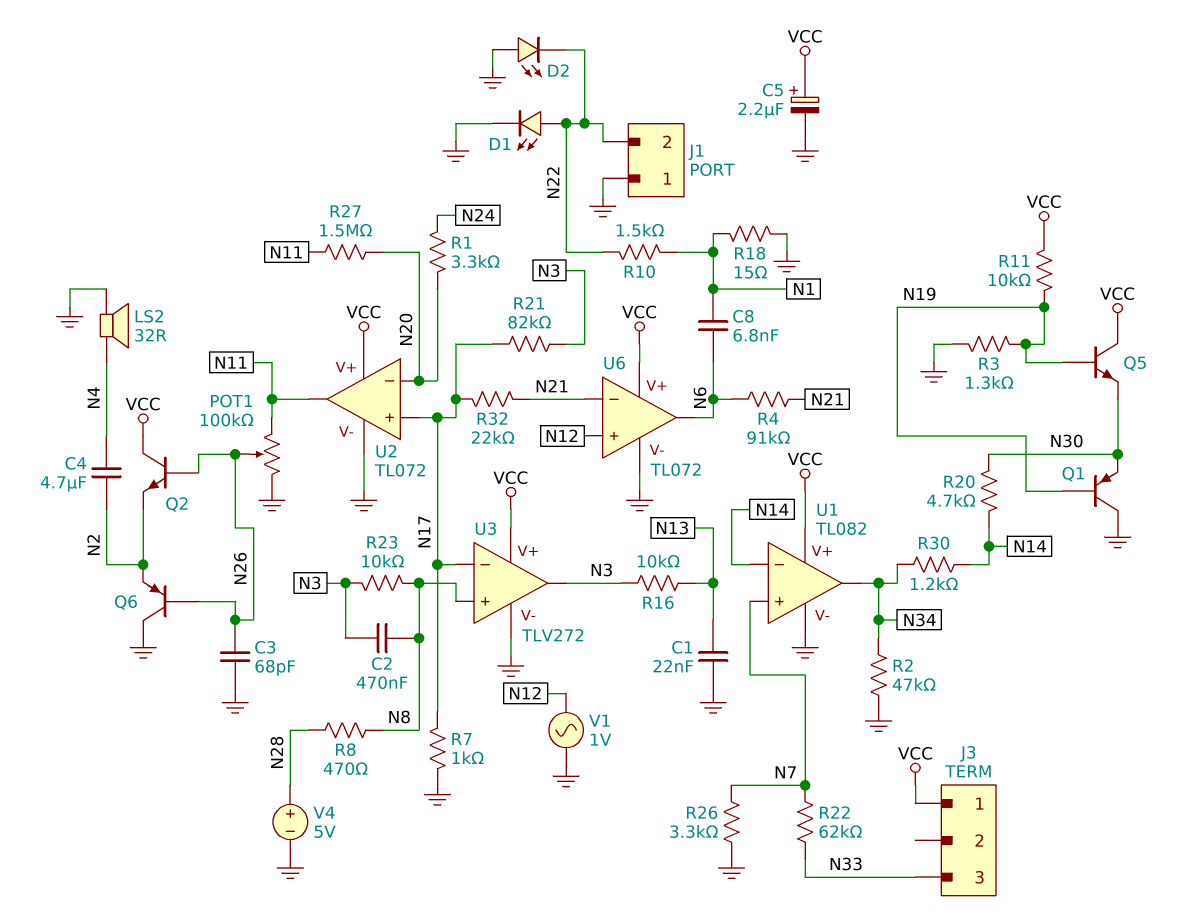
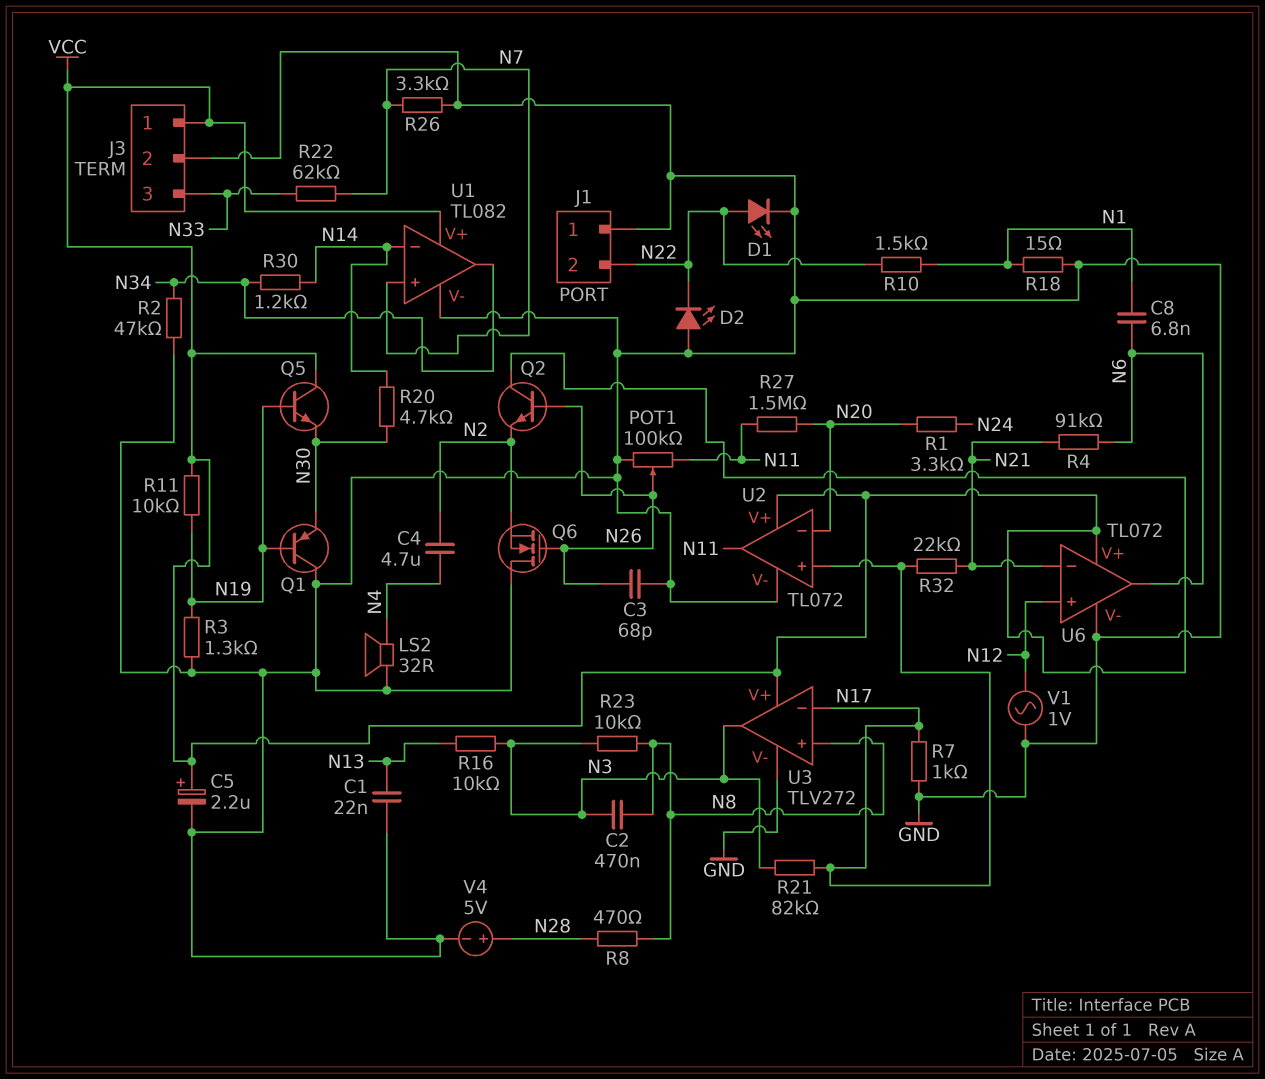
J3 pin 2: none -> GND
Q6: PNP (B N26, C GND, E N2) -> NMOS (G N26, D GND, S N2)

